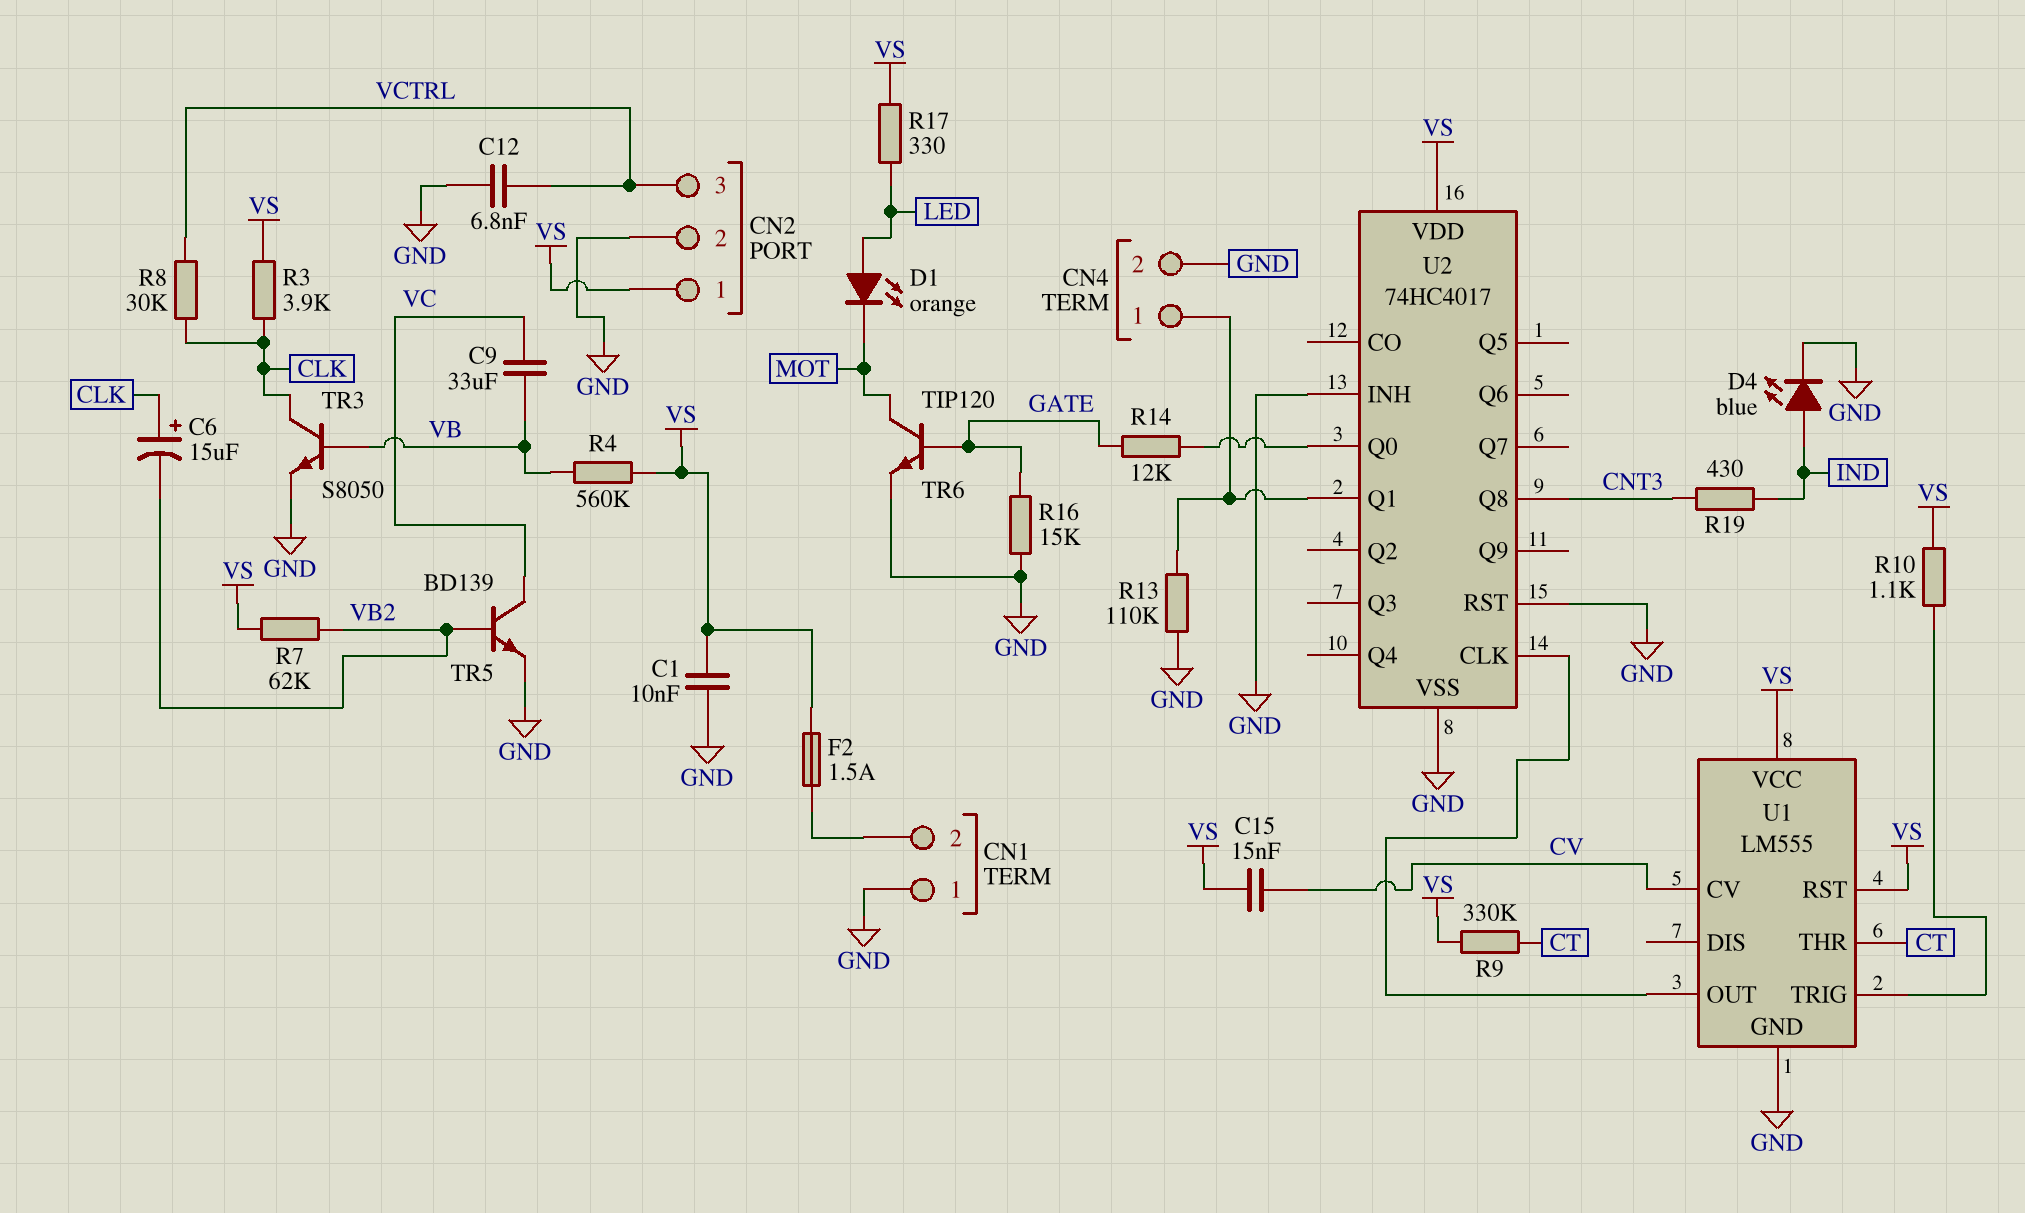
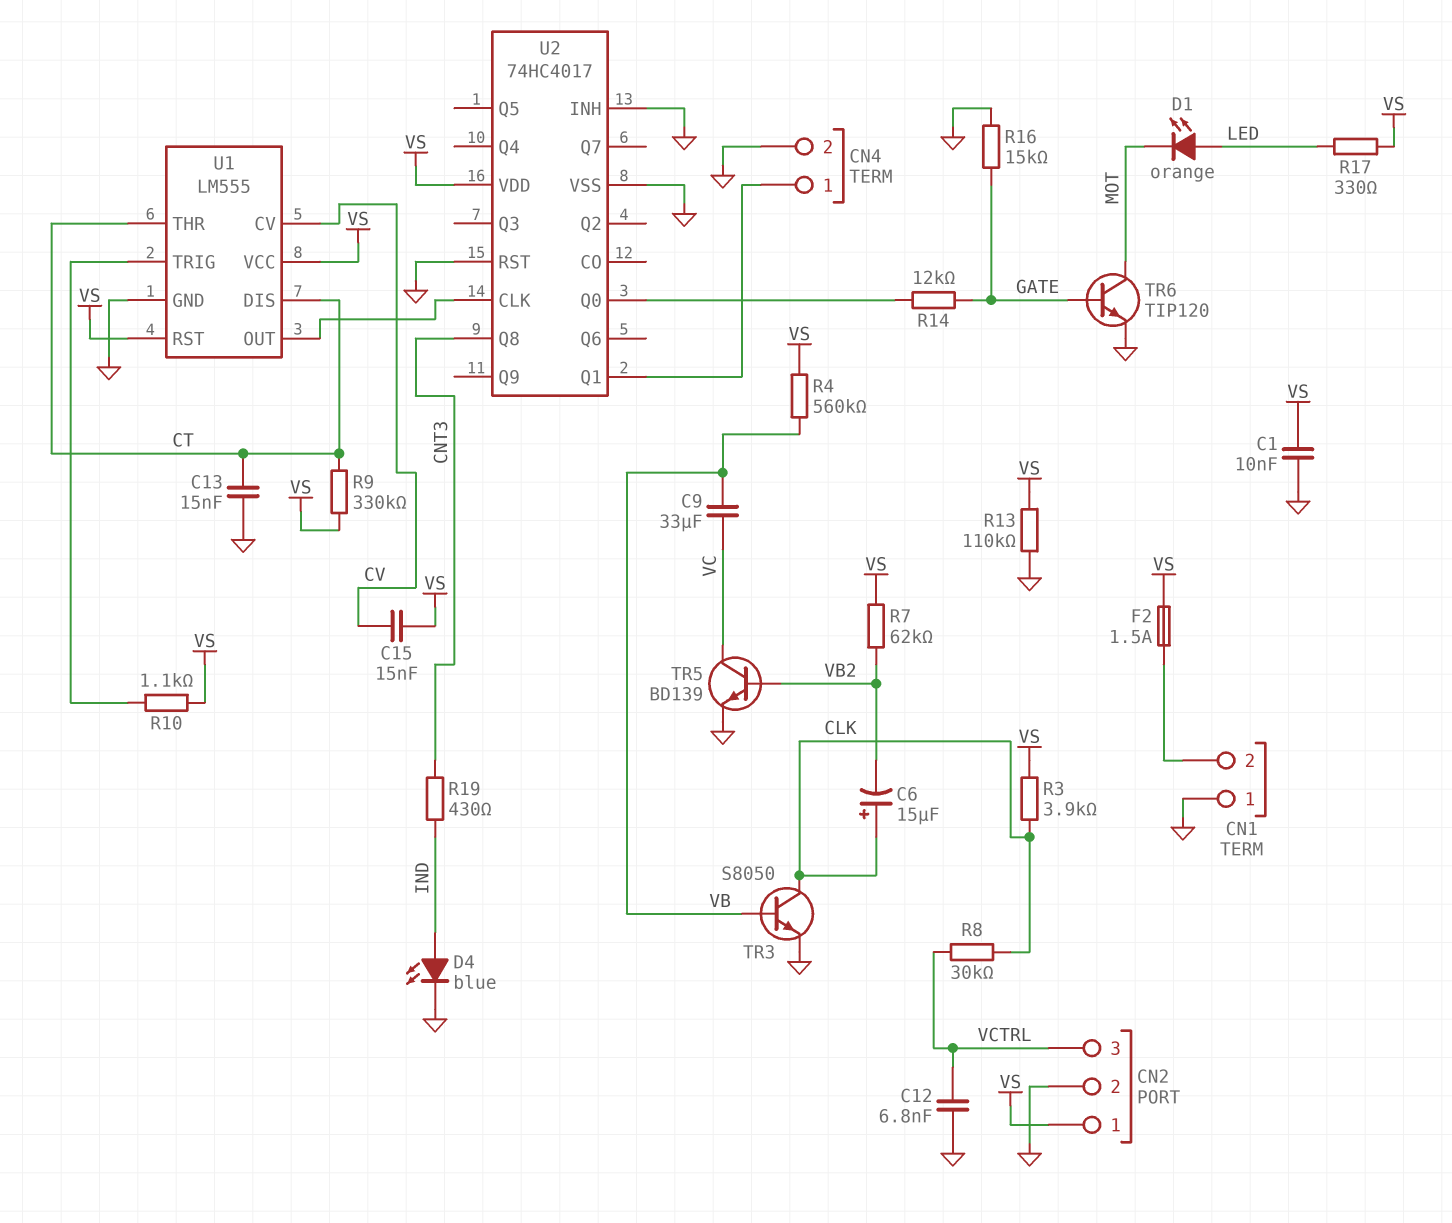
C13: none -> 15nF (CT, GND)
R13: 110k (CN4/1, GND) -> 110k (GND, VS)
U1 pin DIS: none -> CT

